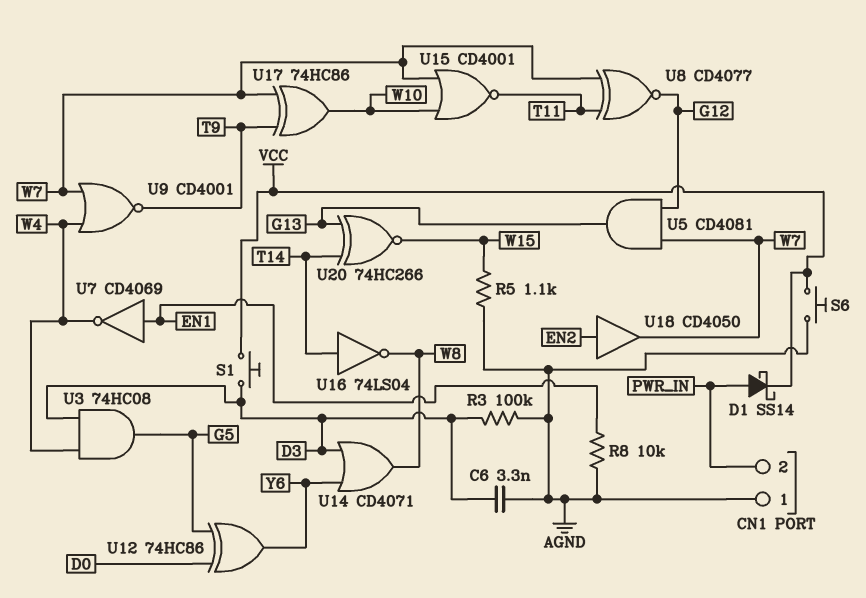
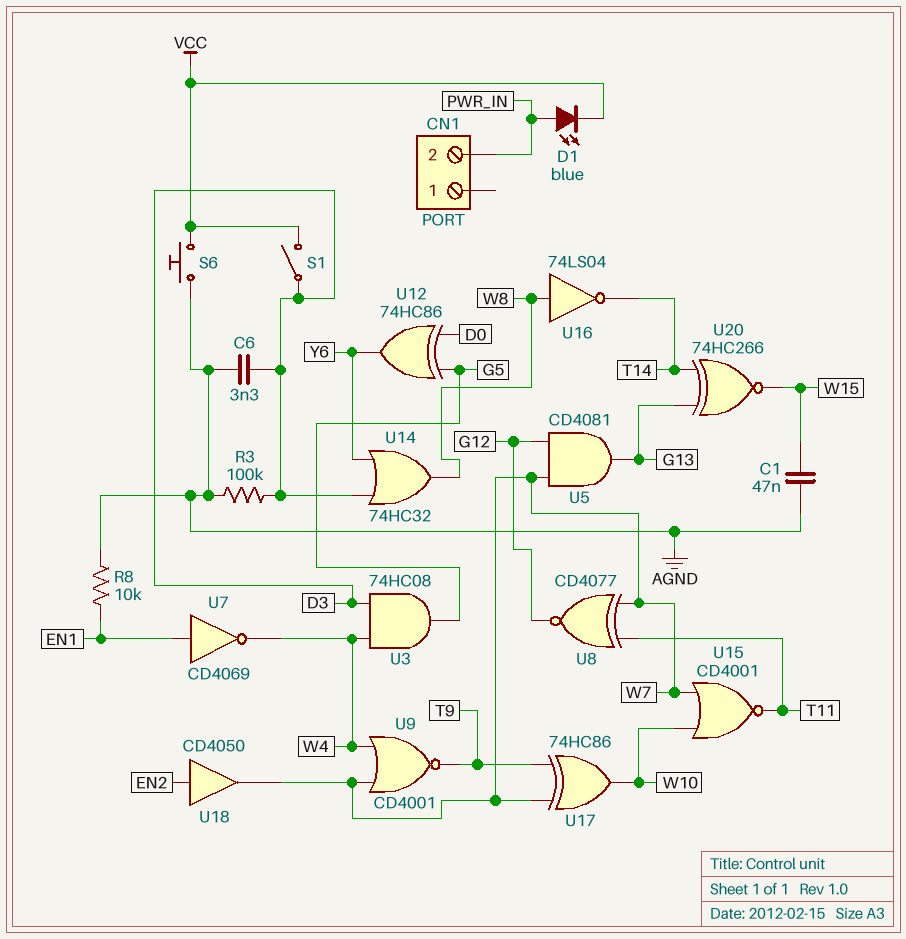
C1: none -> 47nF (AGND, W15)
CN1 pin 1: AGND -> none
D1: schottky SS14 (A PWR_IN, K VCC) -> LED blue (A PWR_IN, K VCC)
R5: 1.1k (AGND, W15) -> none
S1: button (D3, VCC) -> switch (D3, VCC)
U14: OR CD4071 (in D3, in Y6, out W8) -> OR 74HC32 (in D3, in Y6, out W8)
U16: NOT 74LS04 (in T14, out W8) -> NOT 74LS04 (in W8, out T14)

